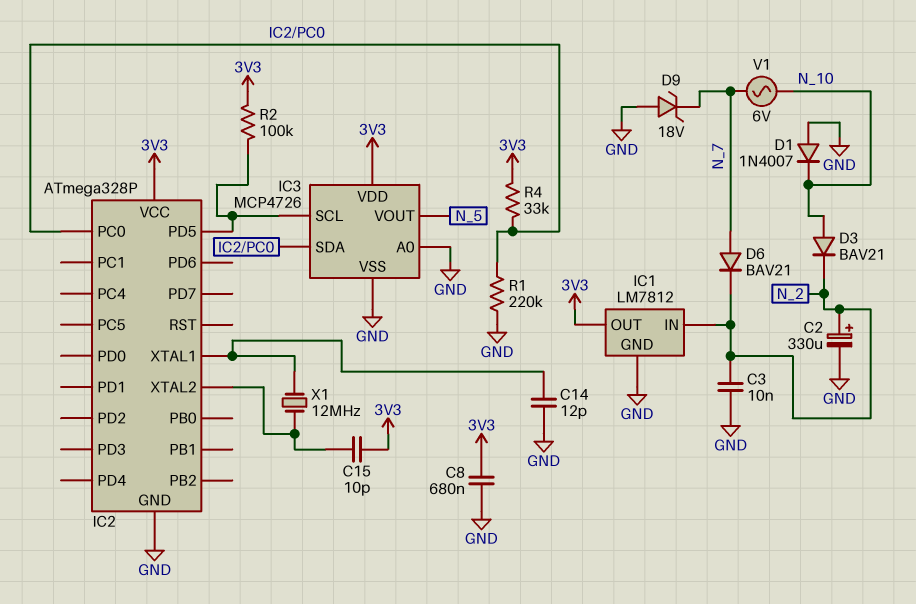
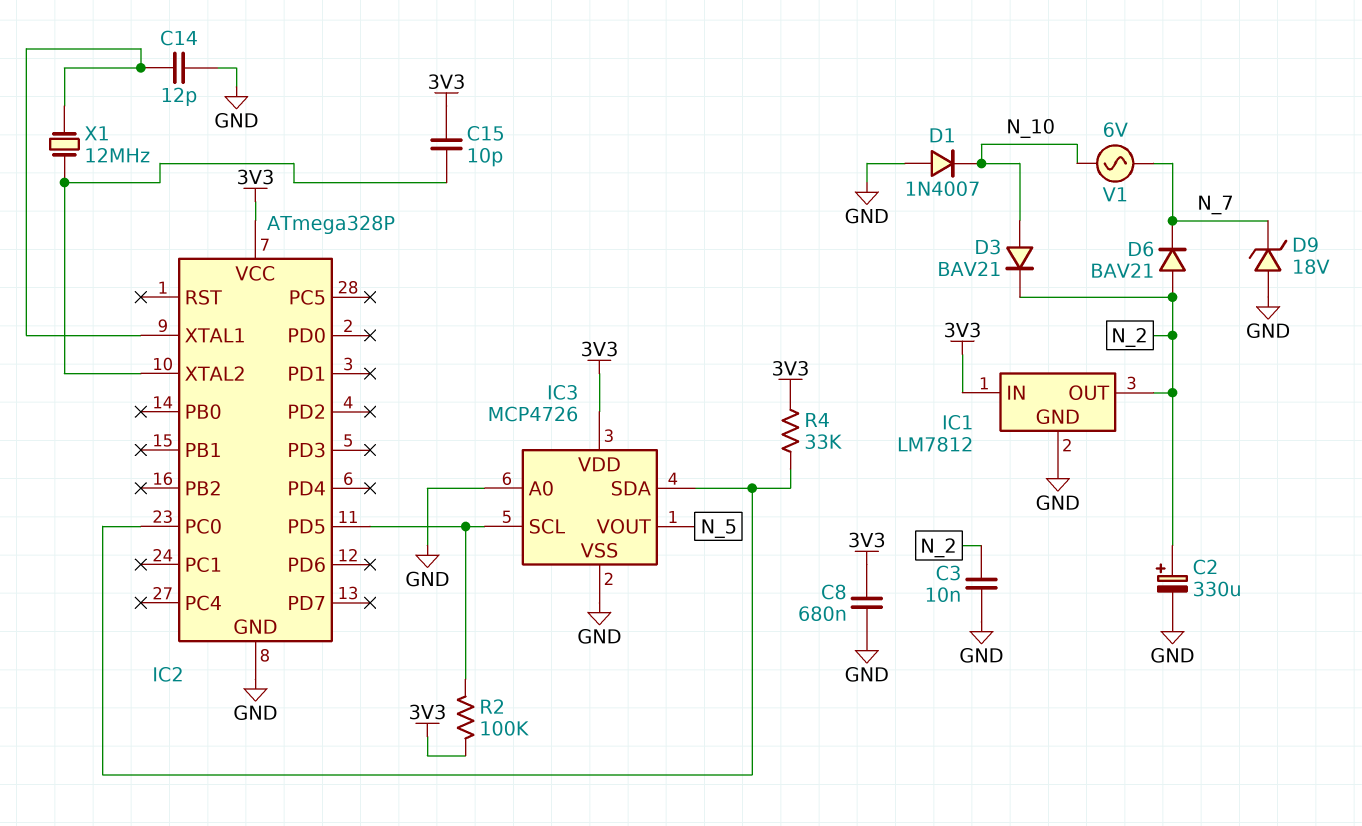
D6: diode BAV21 (A N_7, K N_2) -> diode BAV21 (A N_2, K N_7)
IC1 pin IN: N_2 -> 3V3
IC1 pin OUT: 3V3 -> N_2
R1: 220k (GND, IC2/PC0) -> none

